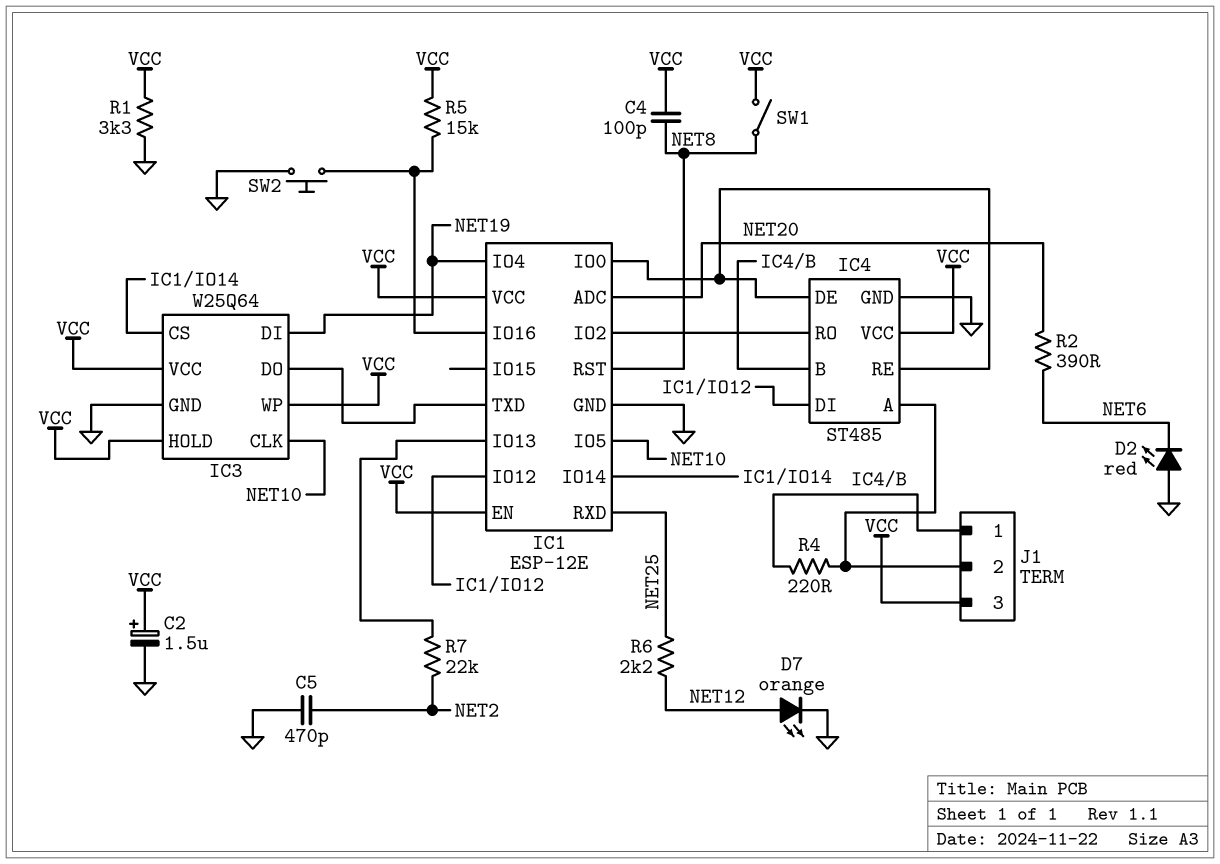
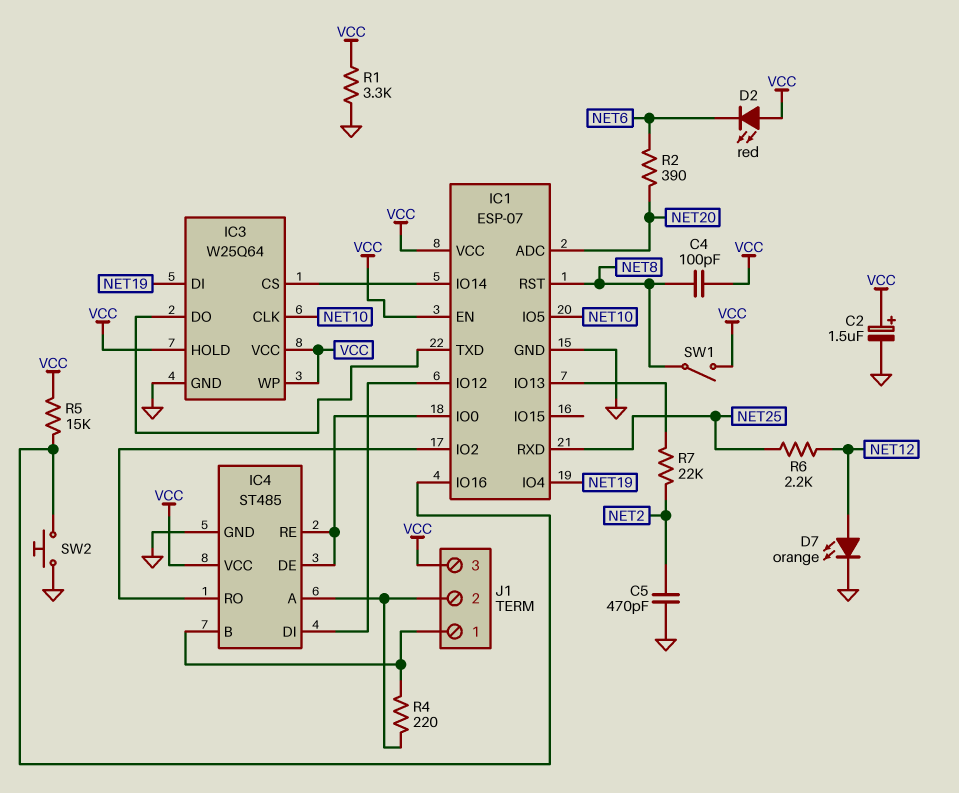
D2: LED red (A GND, K NET6) -> LED red (A VCC, K NET6)
IC1: ESP-12E -> ESP-07

